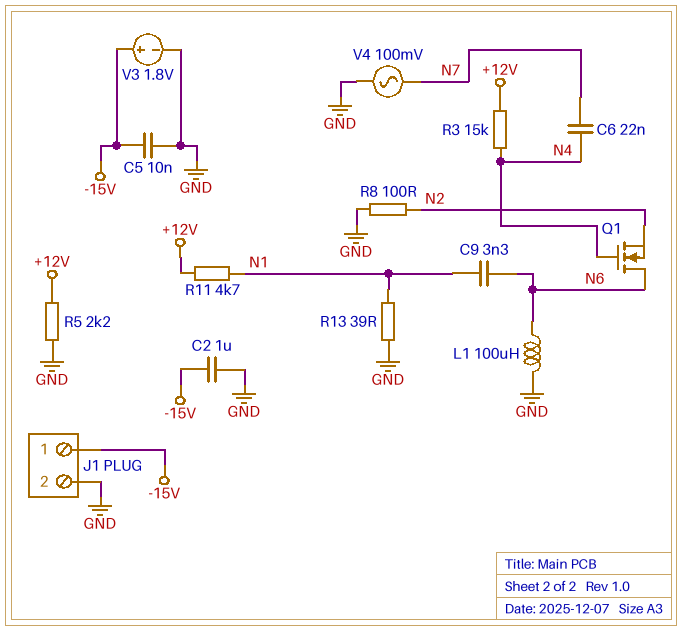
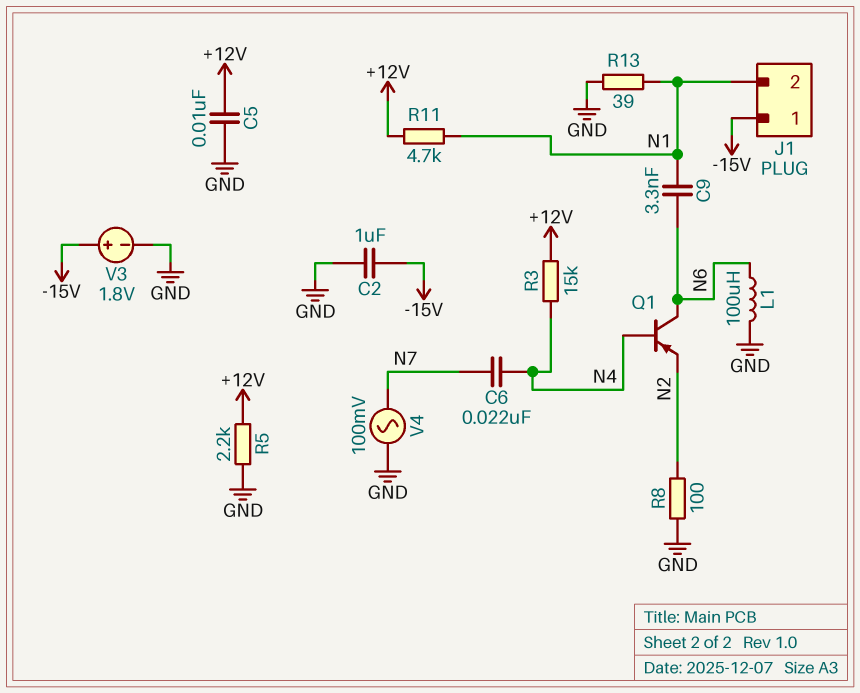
C5: 10nF (-15V, GND) -> 10nF (+12V, GND)
J1 pin 2: GND -> N1
Q1: NMOS (G N4, D N6, S N2) -> PNP (B N4, C N6, E N2)

